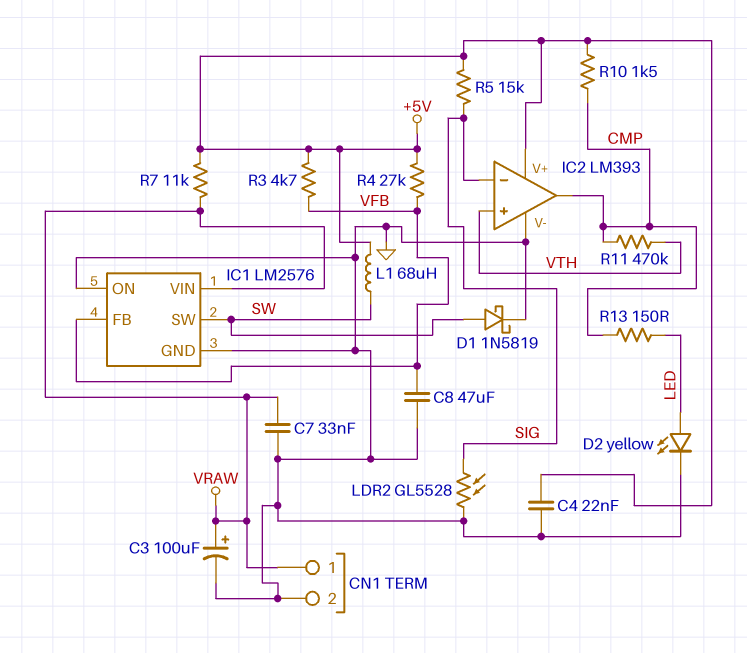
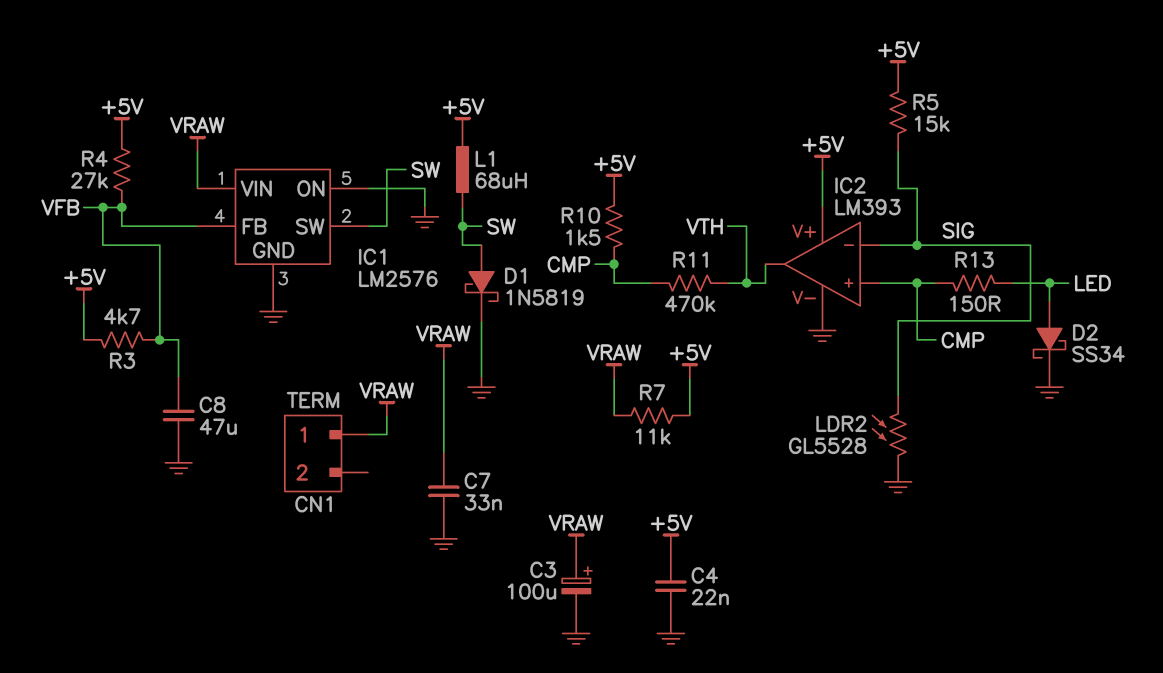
CN1 pin 2: GND -> none
D2: LED yellow (A LED, K GND) -> schottky SS34 (A LED, K GND)
IC2 pin in+: VTH -> CMP
IC2 pin out: CMP -> VTH

